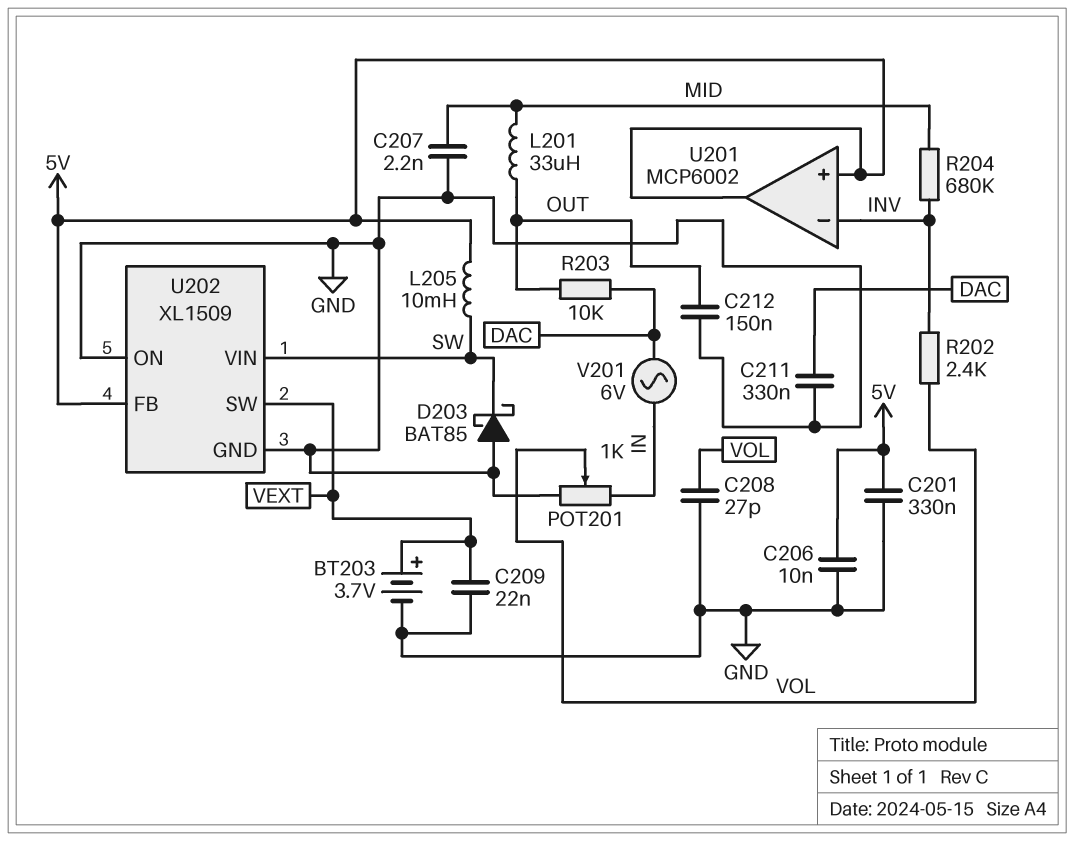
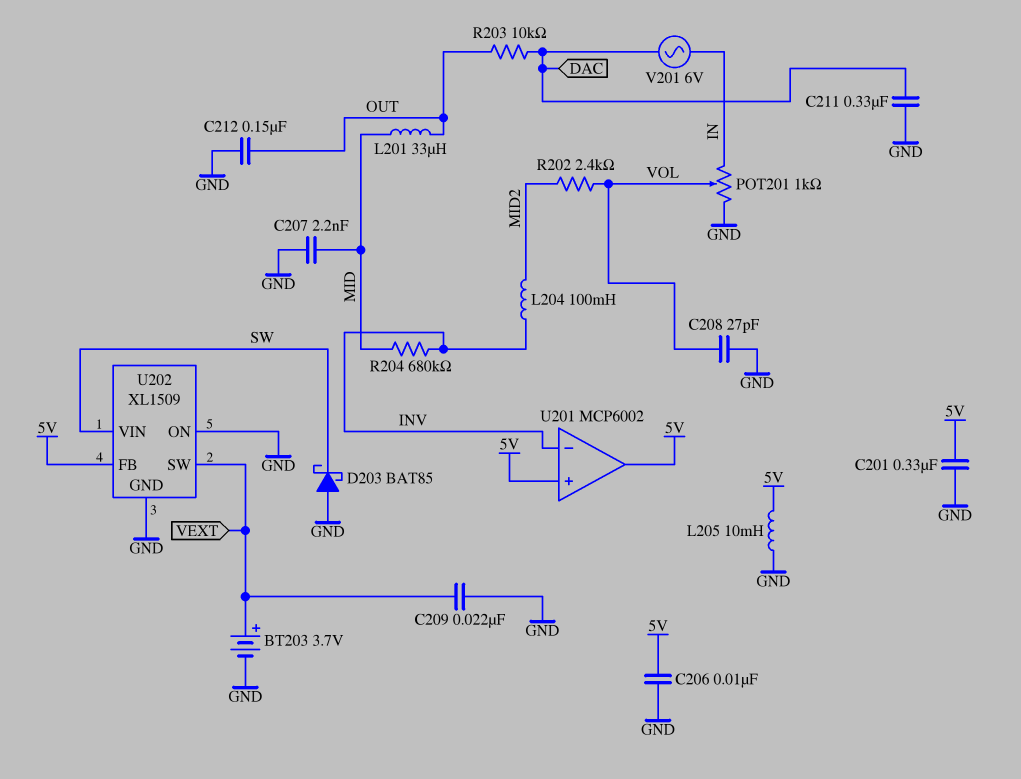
L204: none -> 100mH (INV, MID2)
L205: 10mH (5V, SW) -> 10mH (5V, GND)
R202: 2.4k (INV, VOL) -> 2.4k (MID2, VOL)

